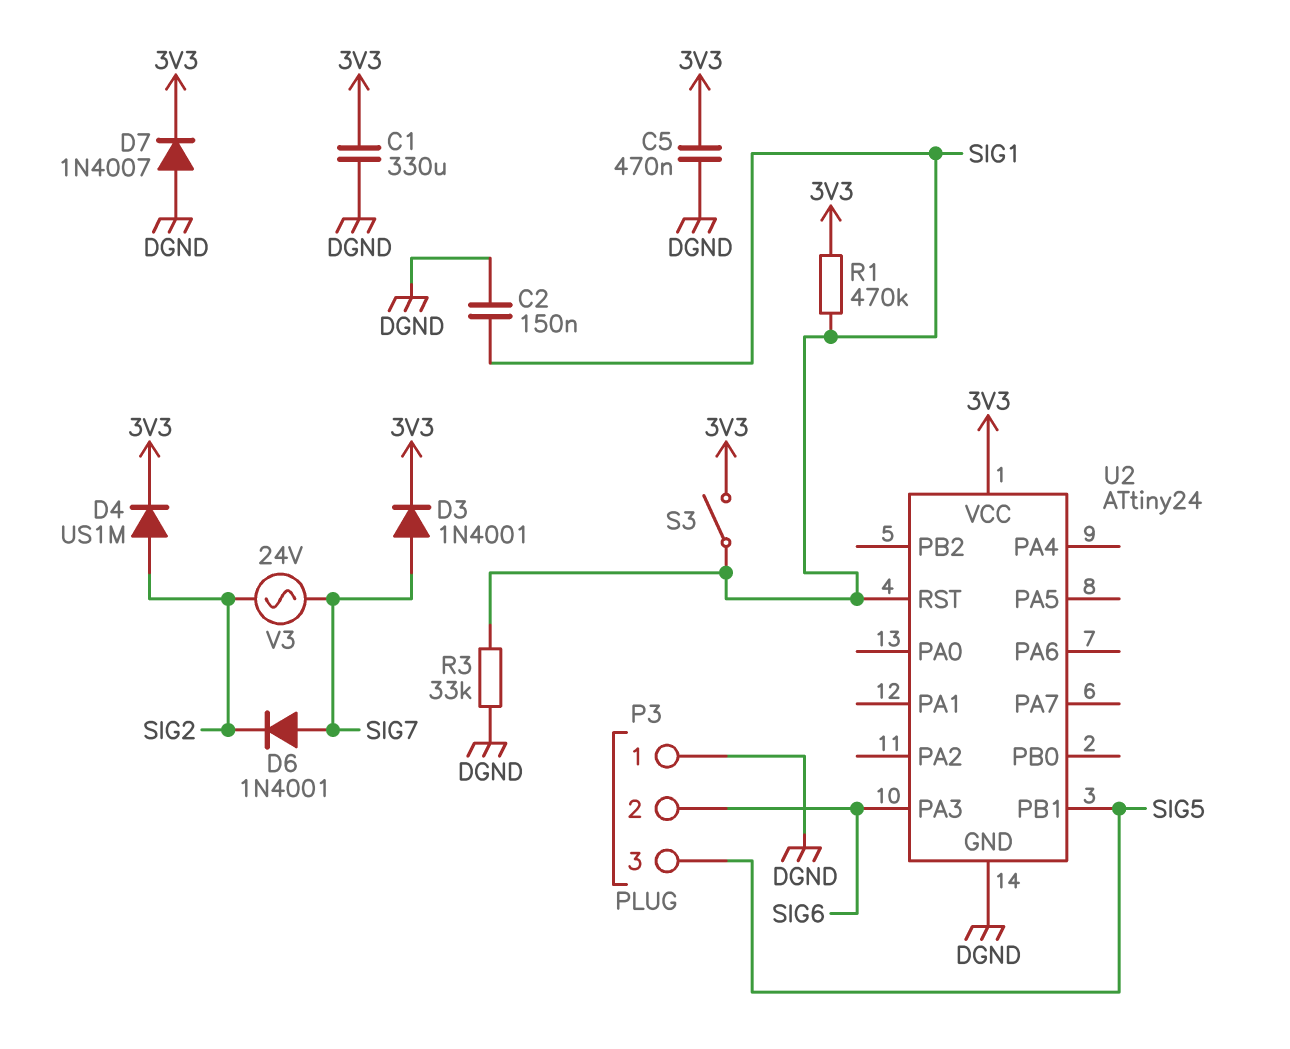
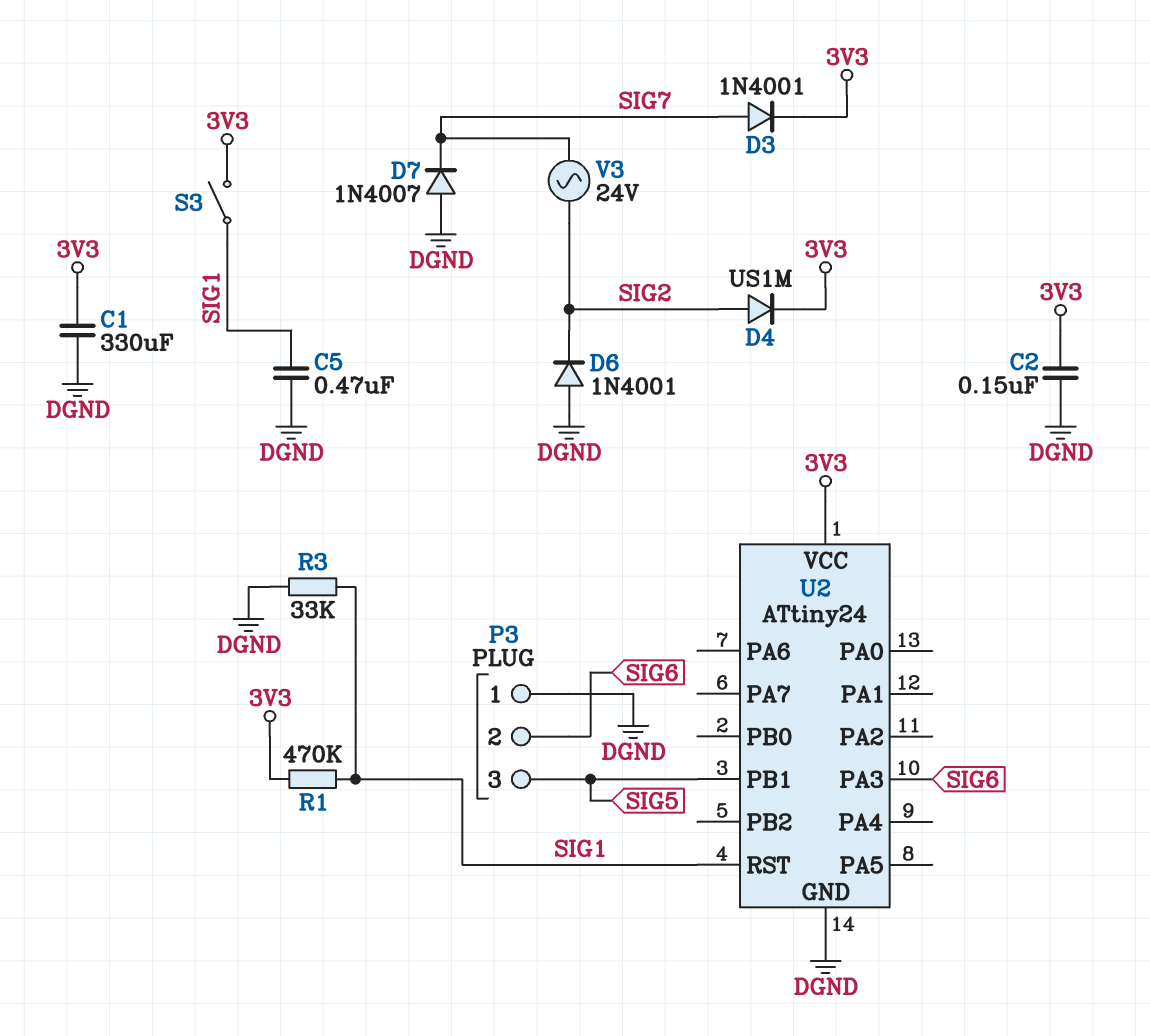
C2: 150nF (DGND, SIG1) -> 150nF (3V3, DGND)
C5: 470nF (3V3, DGND) -> 470nF (DGND, SIG1)
D6: diode 1N4001 (A SIG7, K SIG2) -> diode 1N4001 (A DGND, K SIG2)
D7: diode 1N4007 (A DGND, K 3V3) -> diode 1N4007 (A DGND, K SIG7)

